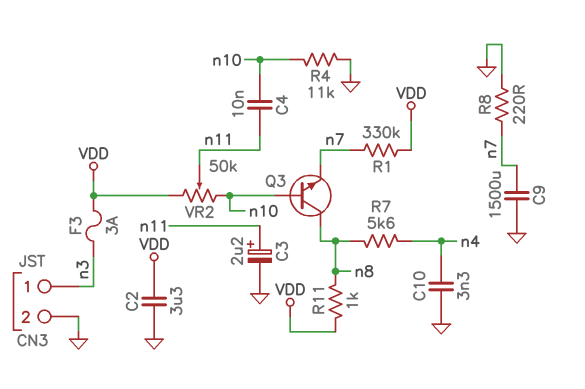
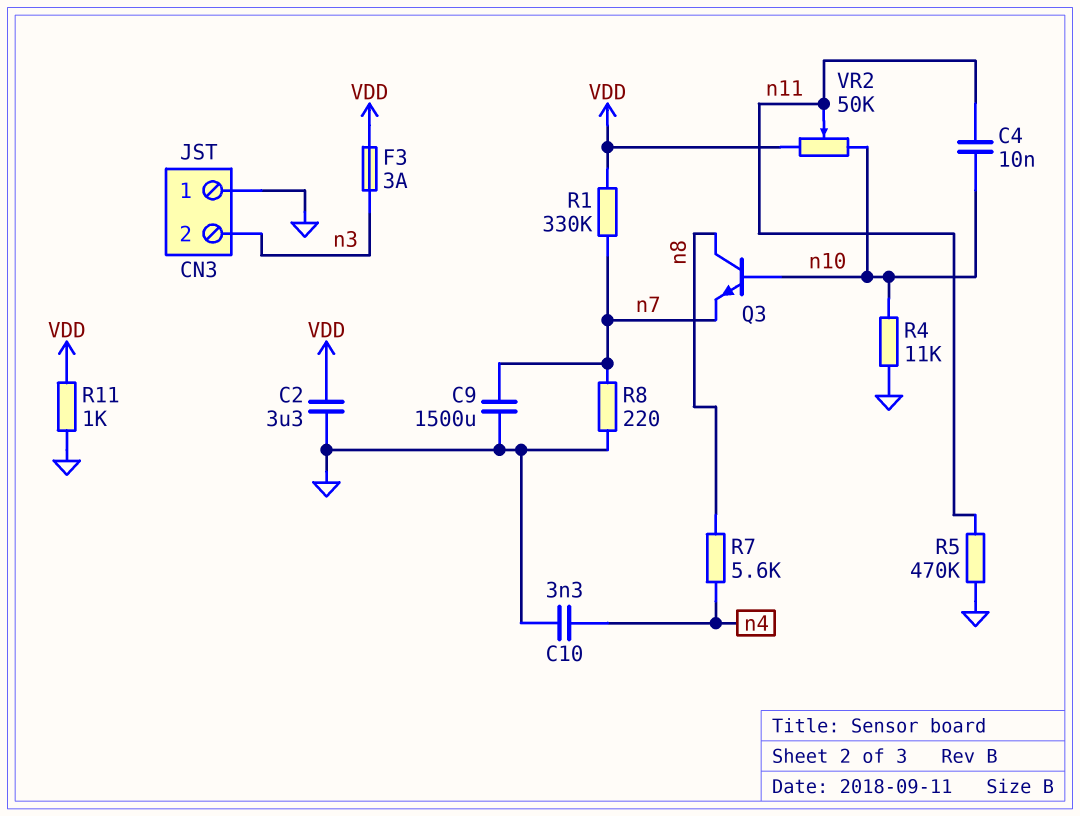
C3: 2.2uF (plus n11, minus GND) -> none
CN3 pin 1: n3 -> GND
CN3 pin 2: GND -> n3
R5: none -> 470k (GND, n11)
R11: 1k (VDD, n8) -> 1k (GND, VDD)

